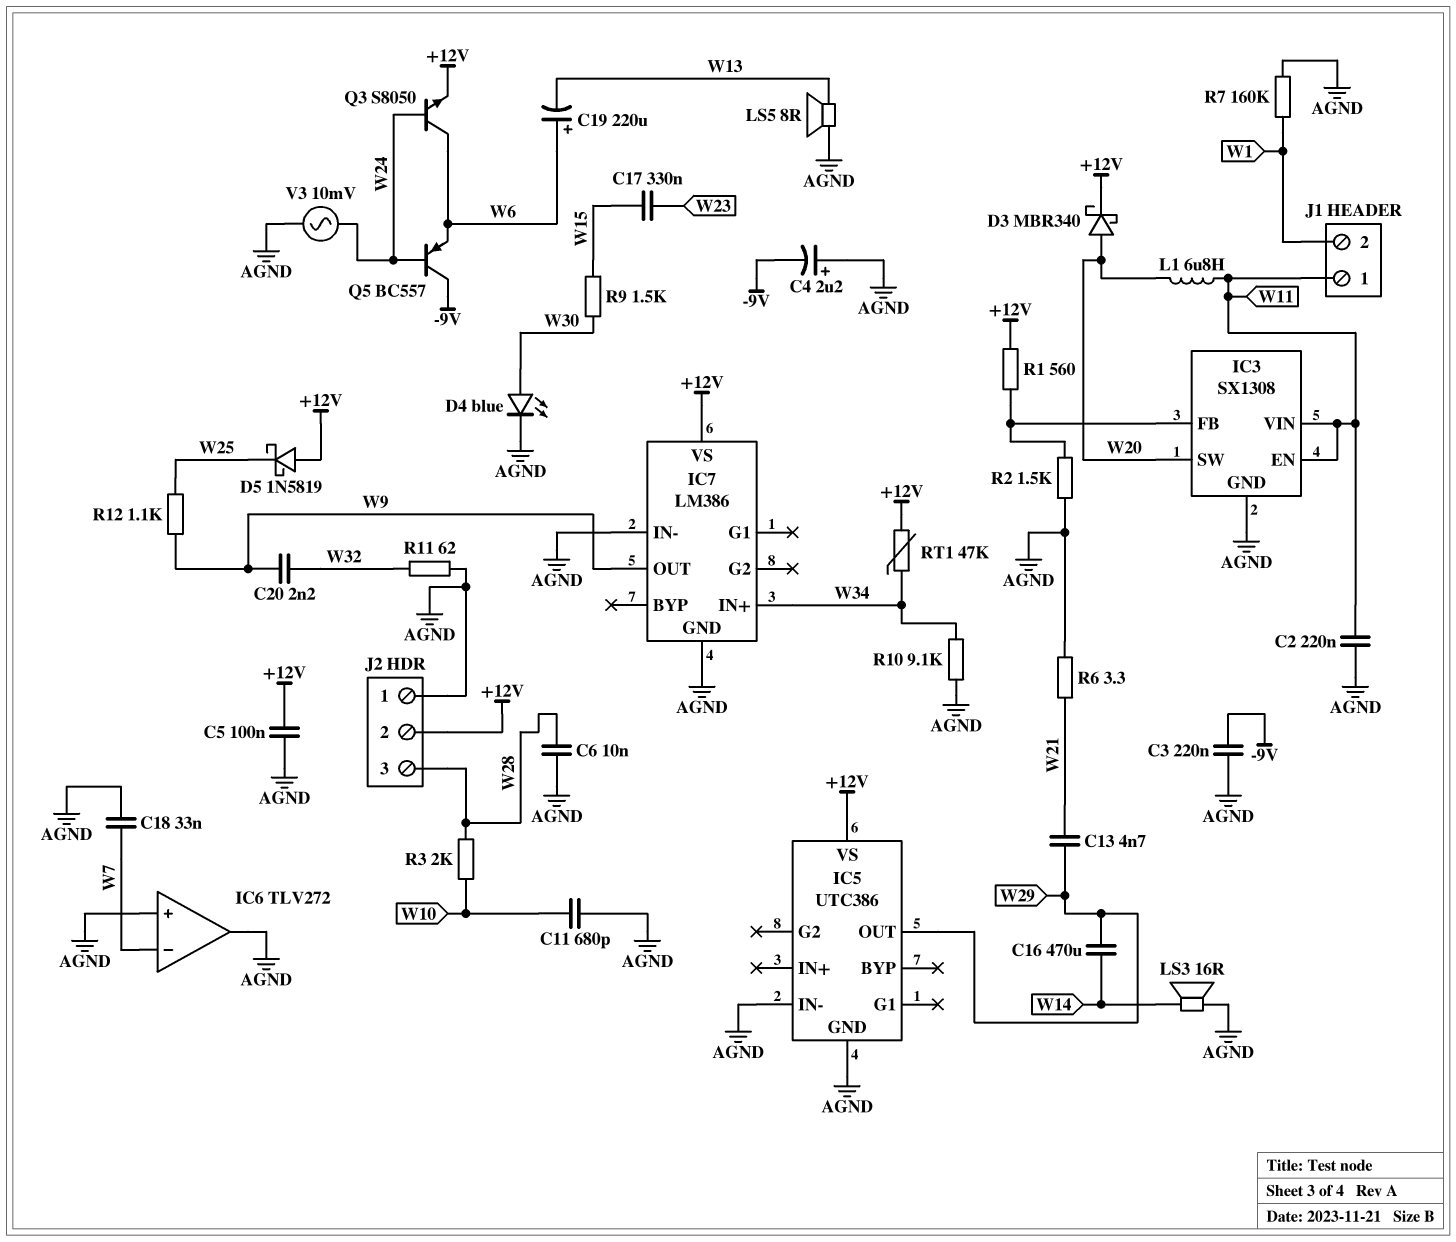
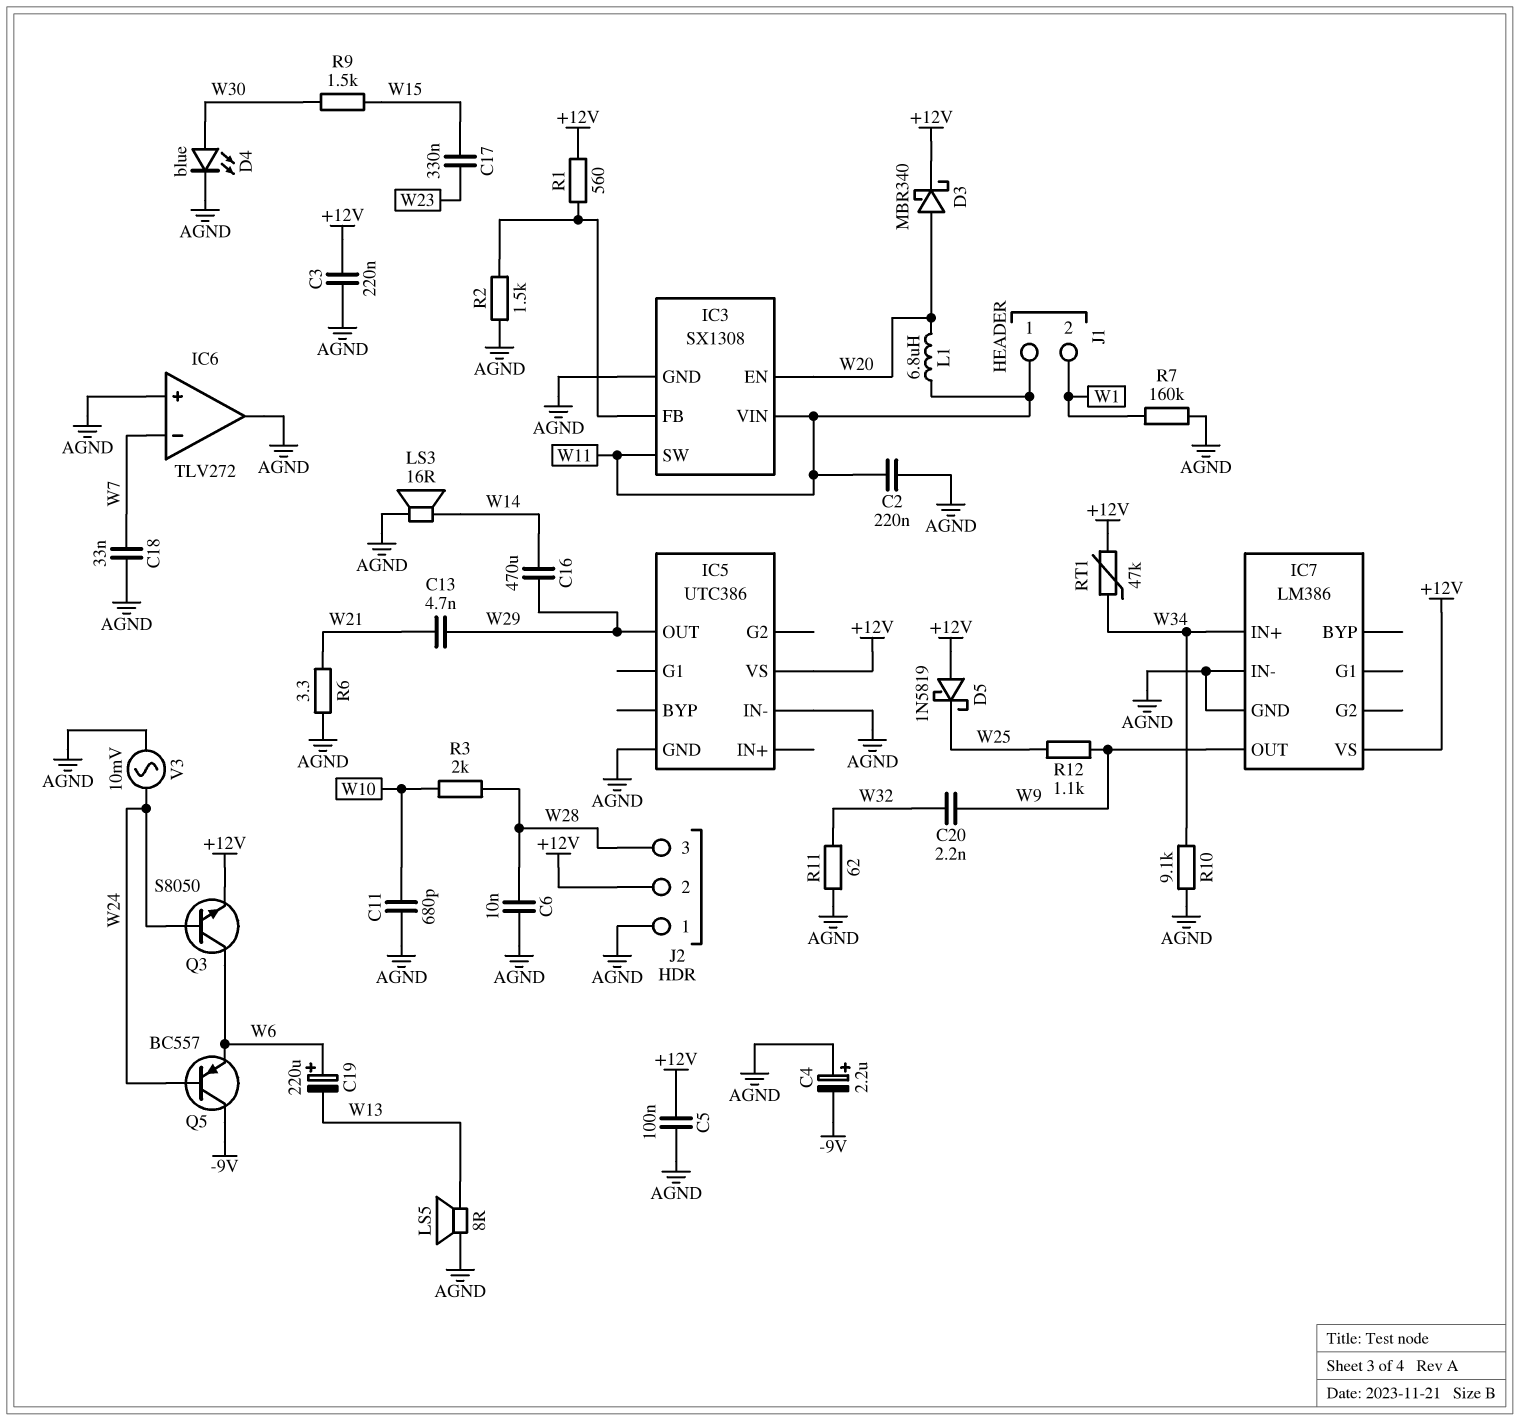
C3: 220nF (-9V, AGND) -> 220nF (+12V, AGND)
IC3 pin EN: W11 -> W20
IC3 pin SW: W20 -> W11

